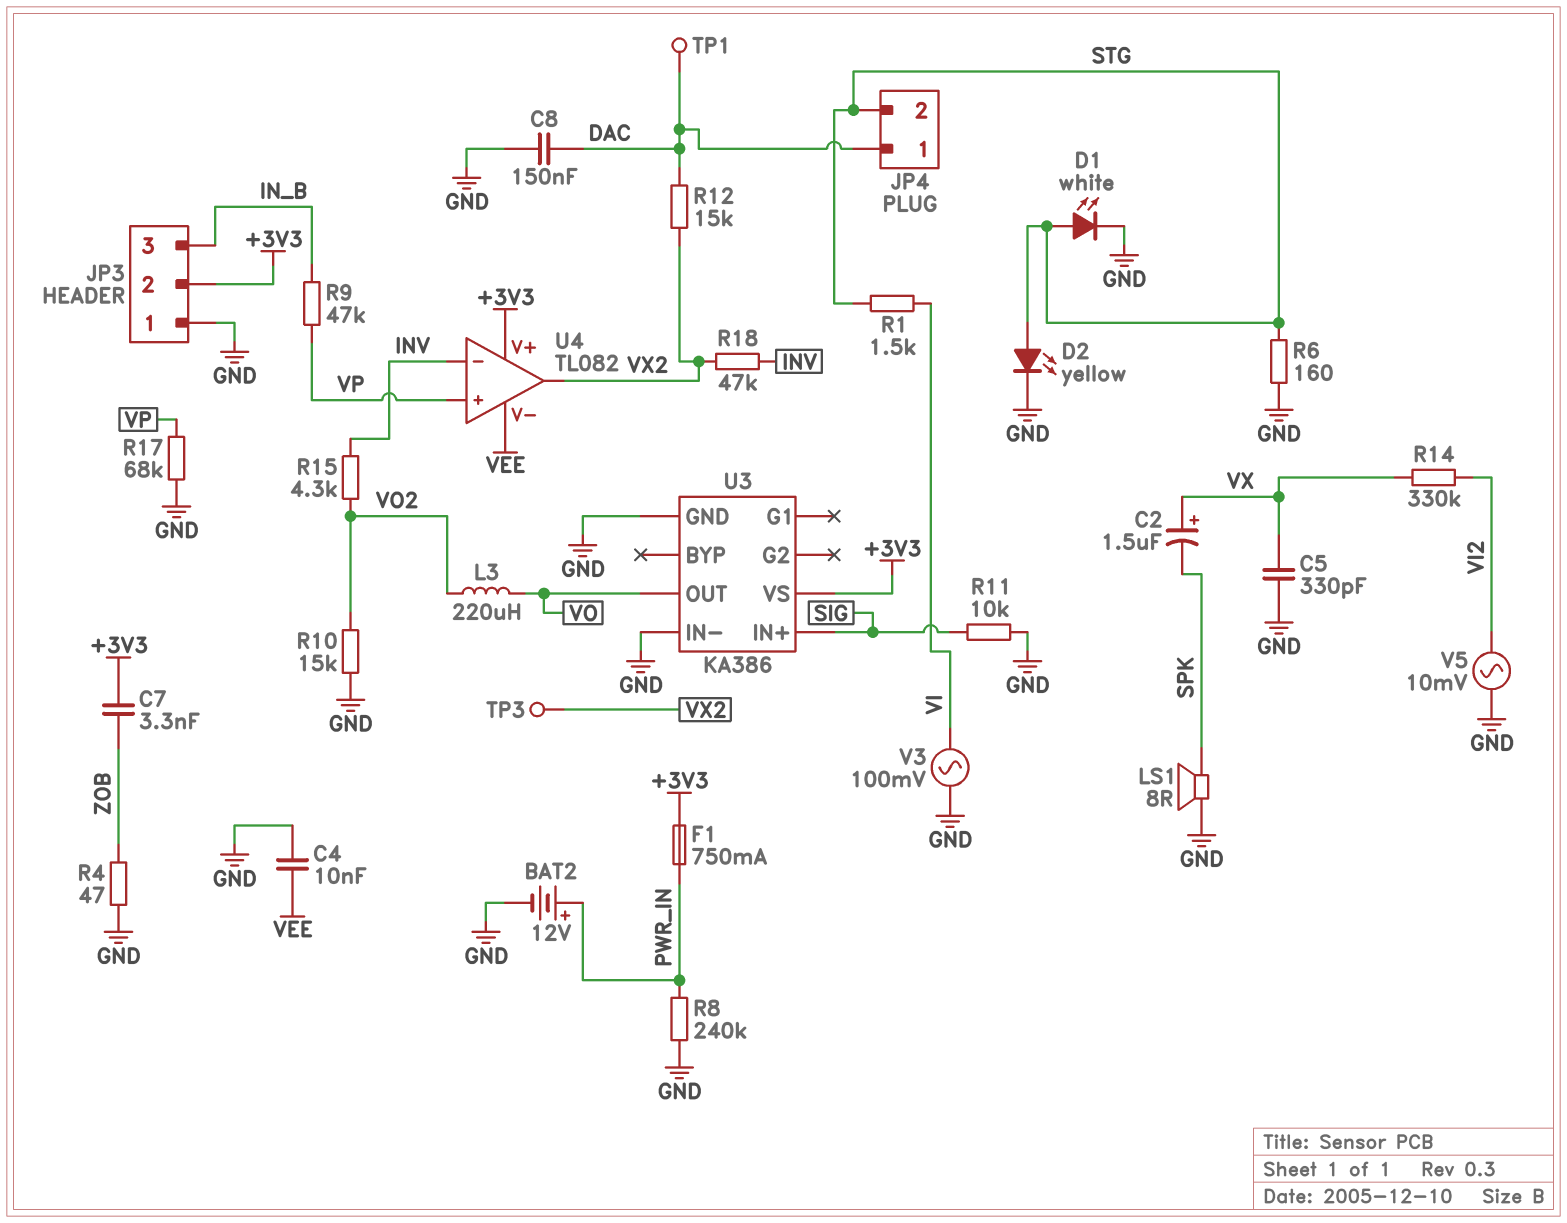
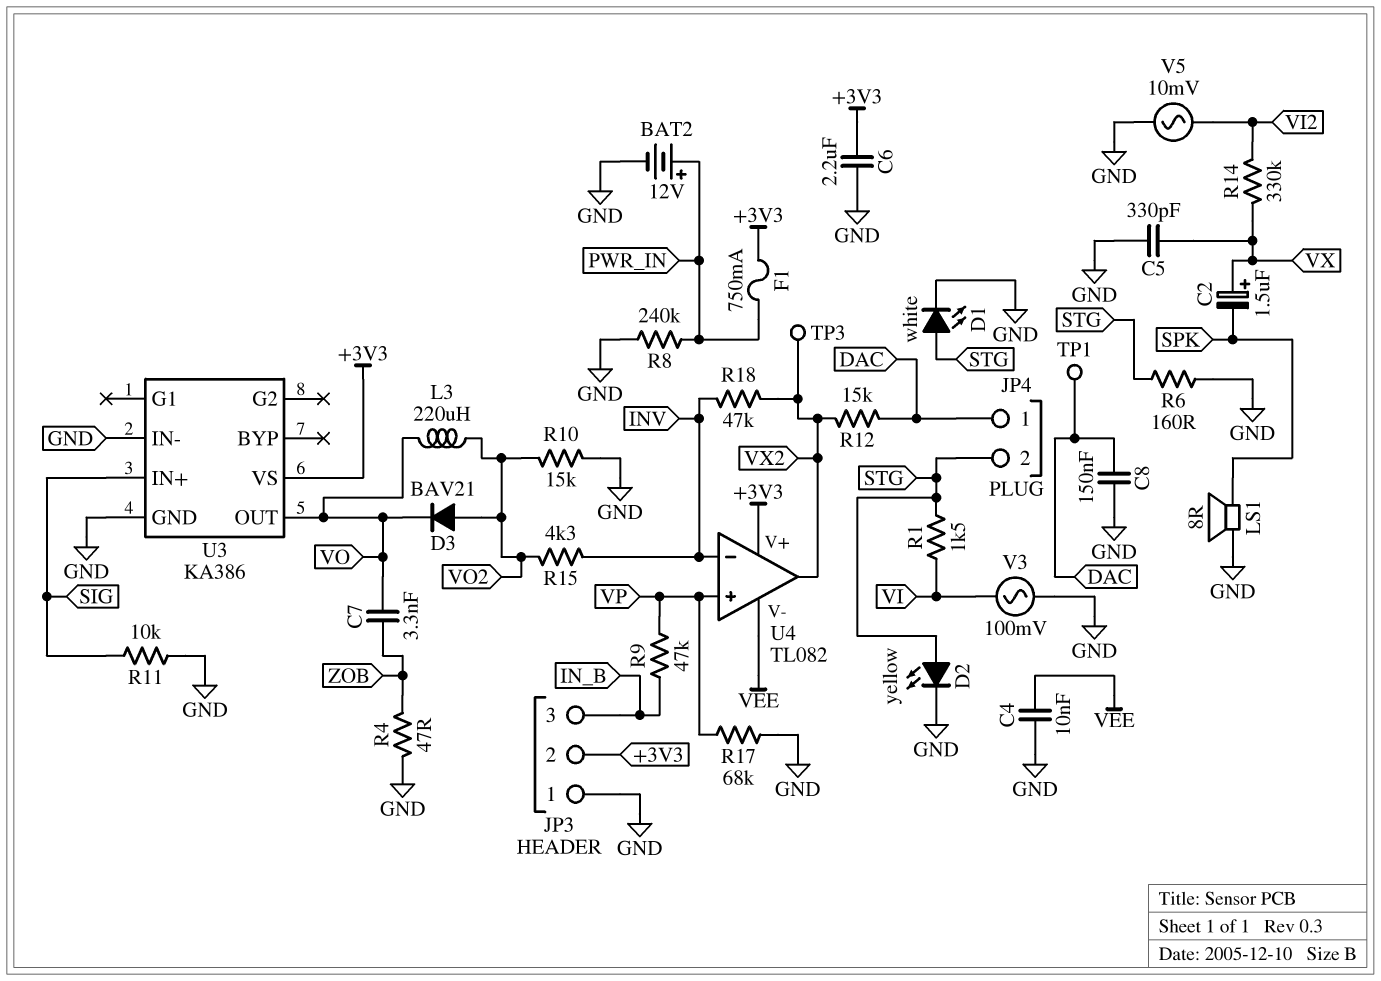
C6: none -> 2.2uF (+3V3, GND)
C7: 3.3nF (+3V3, ZOB) -> 3.3nF (VO, ZOB)
D3: none -> diode BAV21 (A VO2, K VO)

